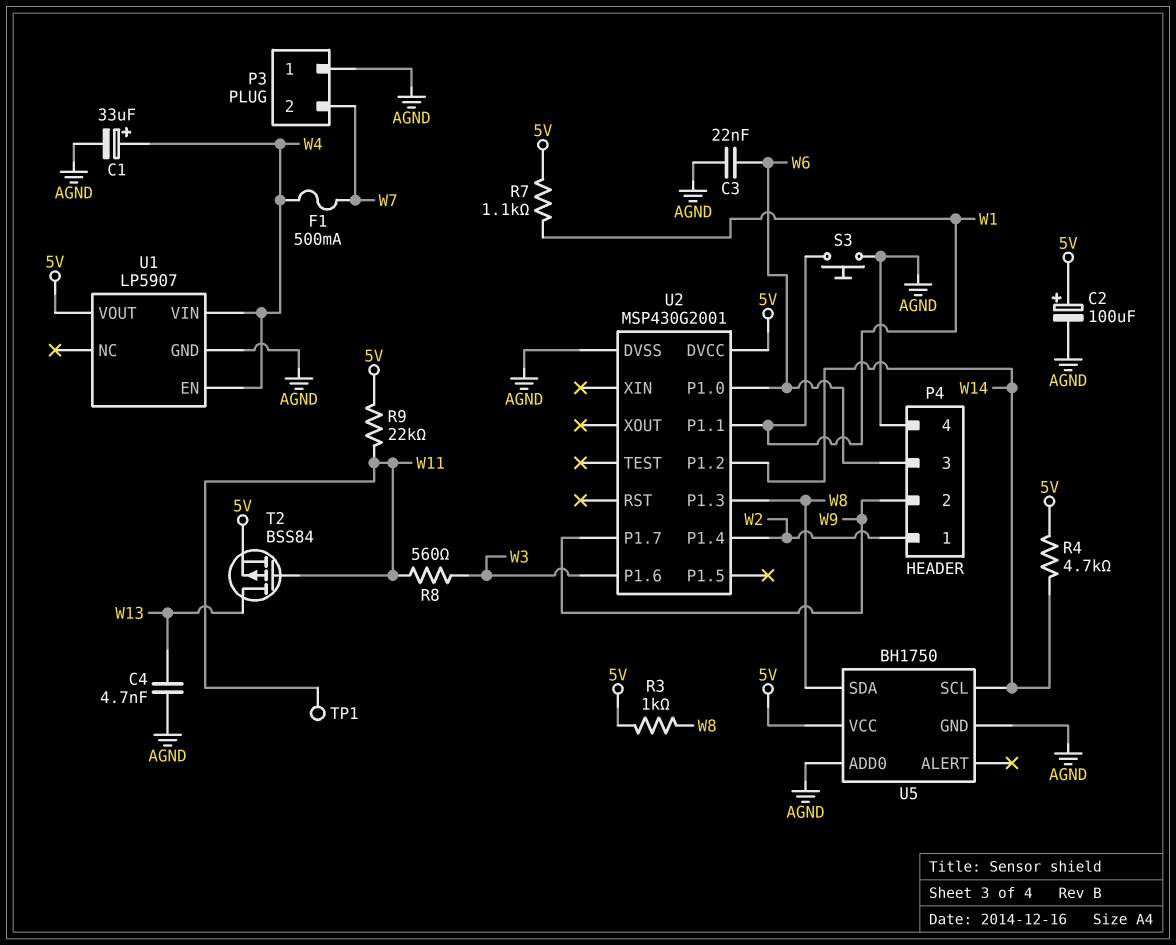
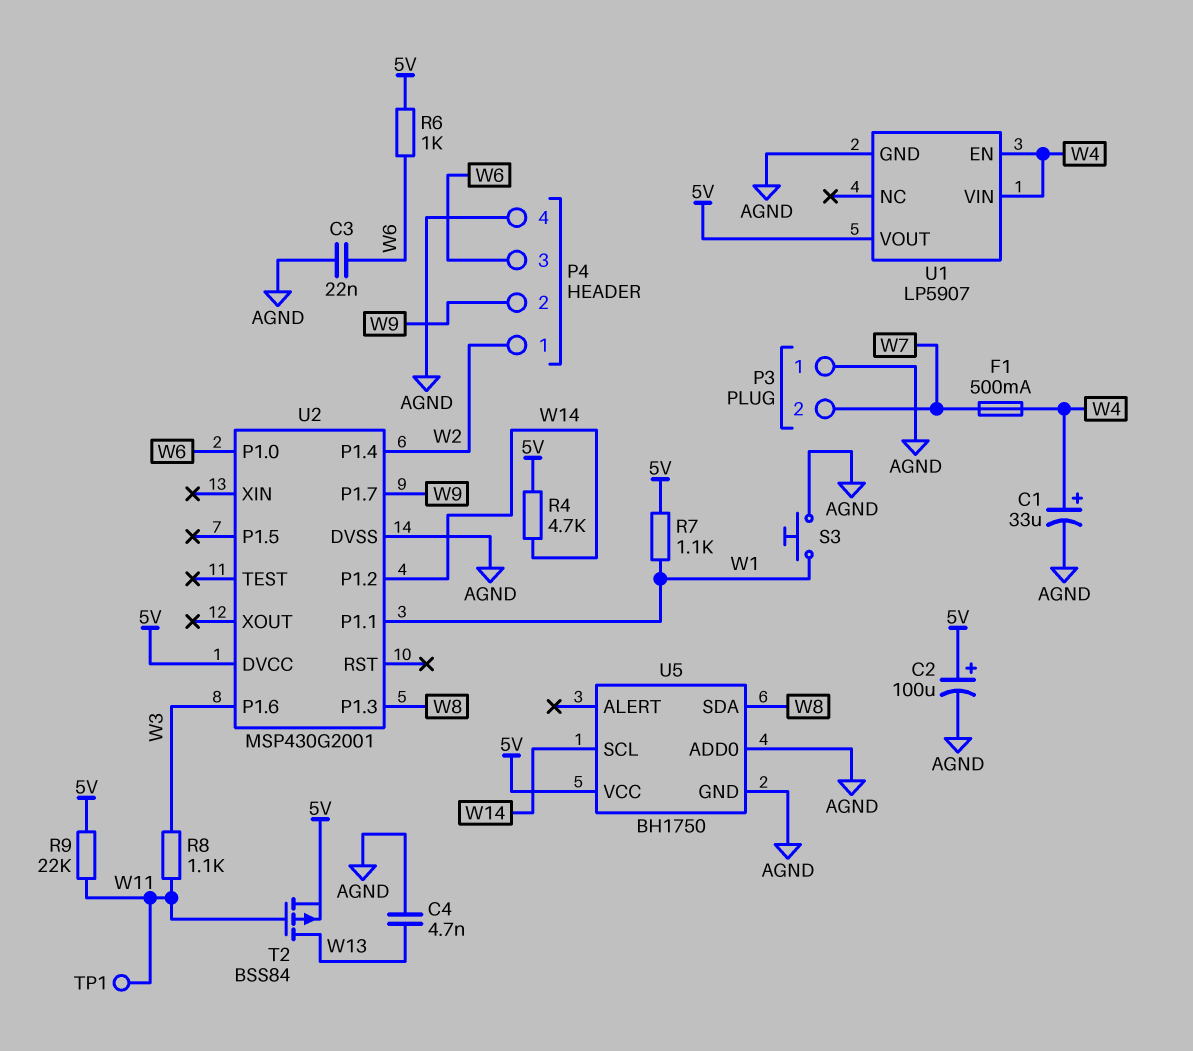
R3: 1k (5V, W8) -> none
R6: none -> 1k (5V, W6)
R8: 560 (W3, W11) -> 1.1k (W3, W11)

